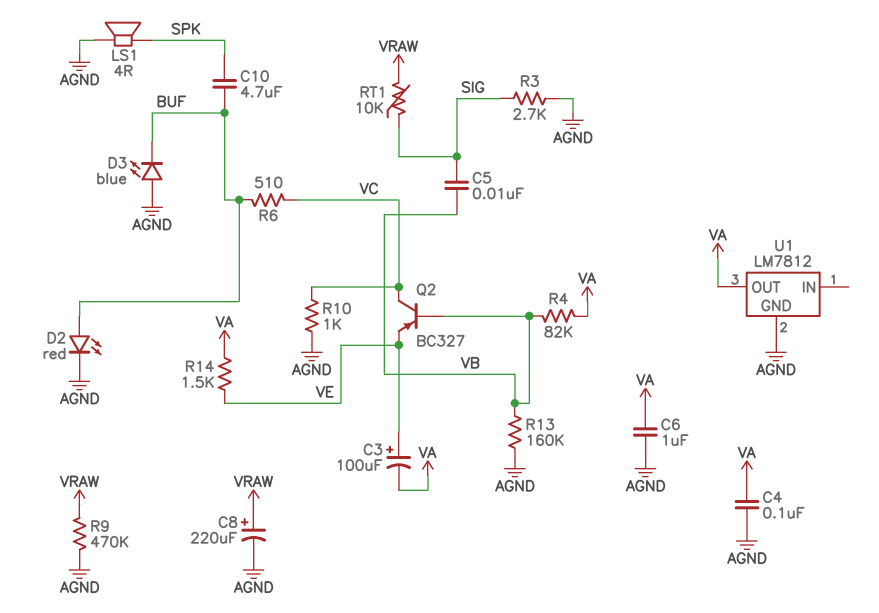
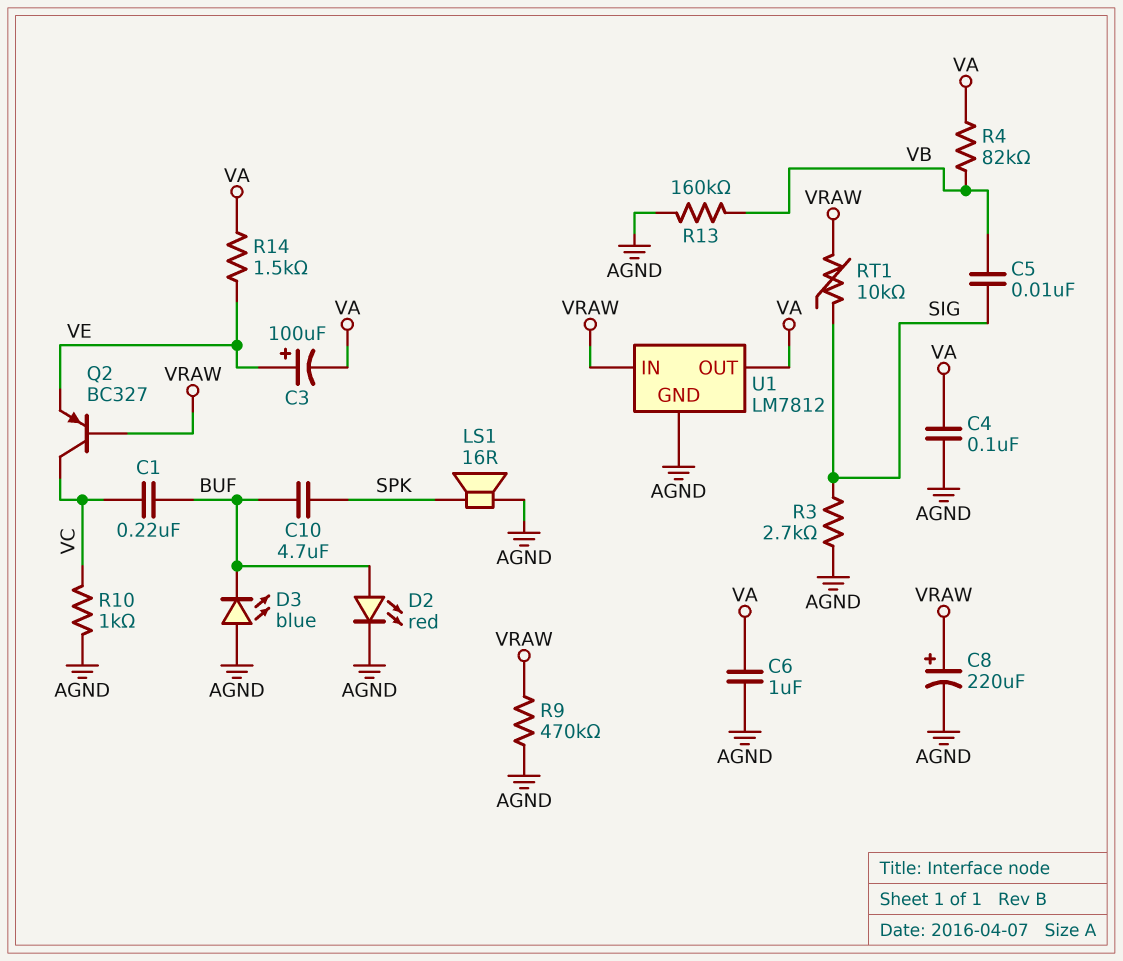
C1: none -> 220nF (BUF, VC)
LS1: speaker 4R (AGND, SPK) -> speaker 16R (AGND, SPK)
Q2: PNP BC327 (B VB, C VC, E VE) -> PNP BC327 (B VRAW, C VC, E VE)
R6: 510 (BUF, VC) -> none
U1 pin IN: none -> VRAW

